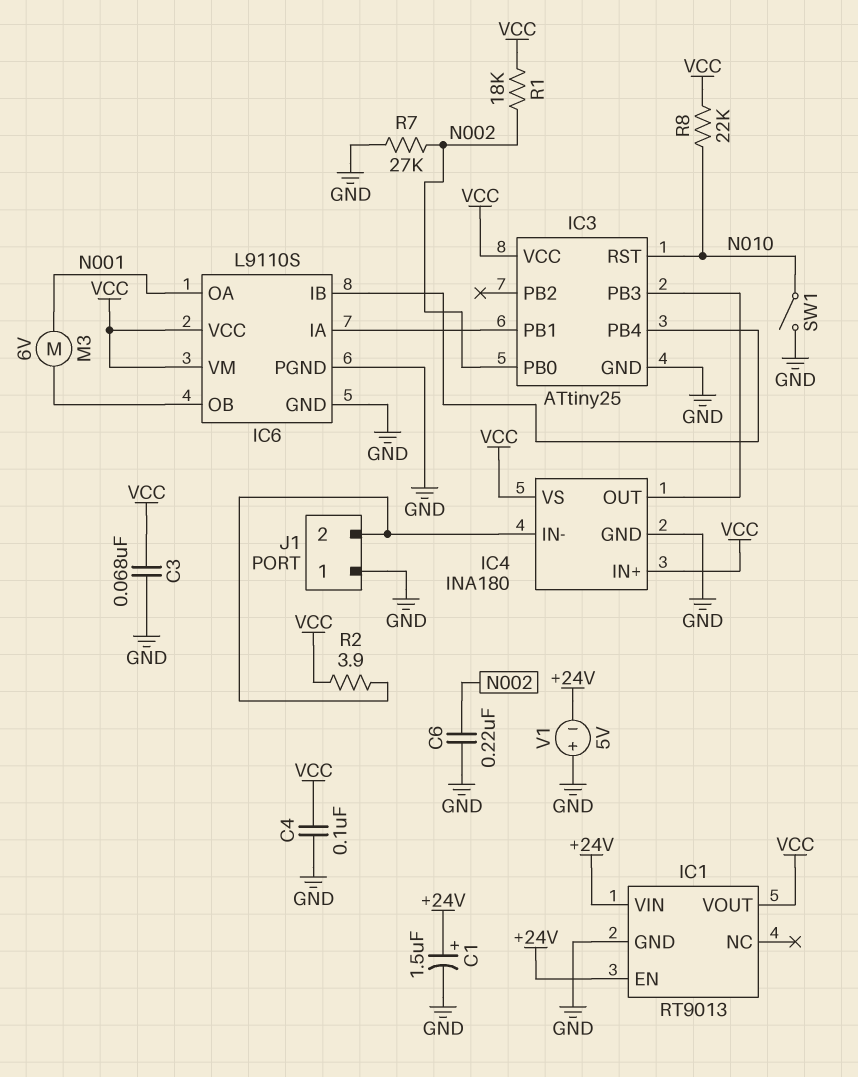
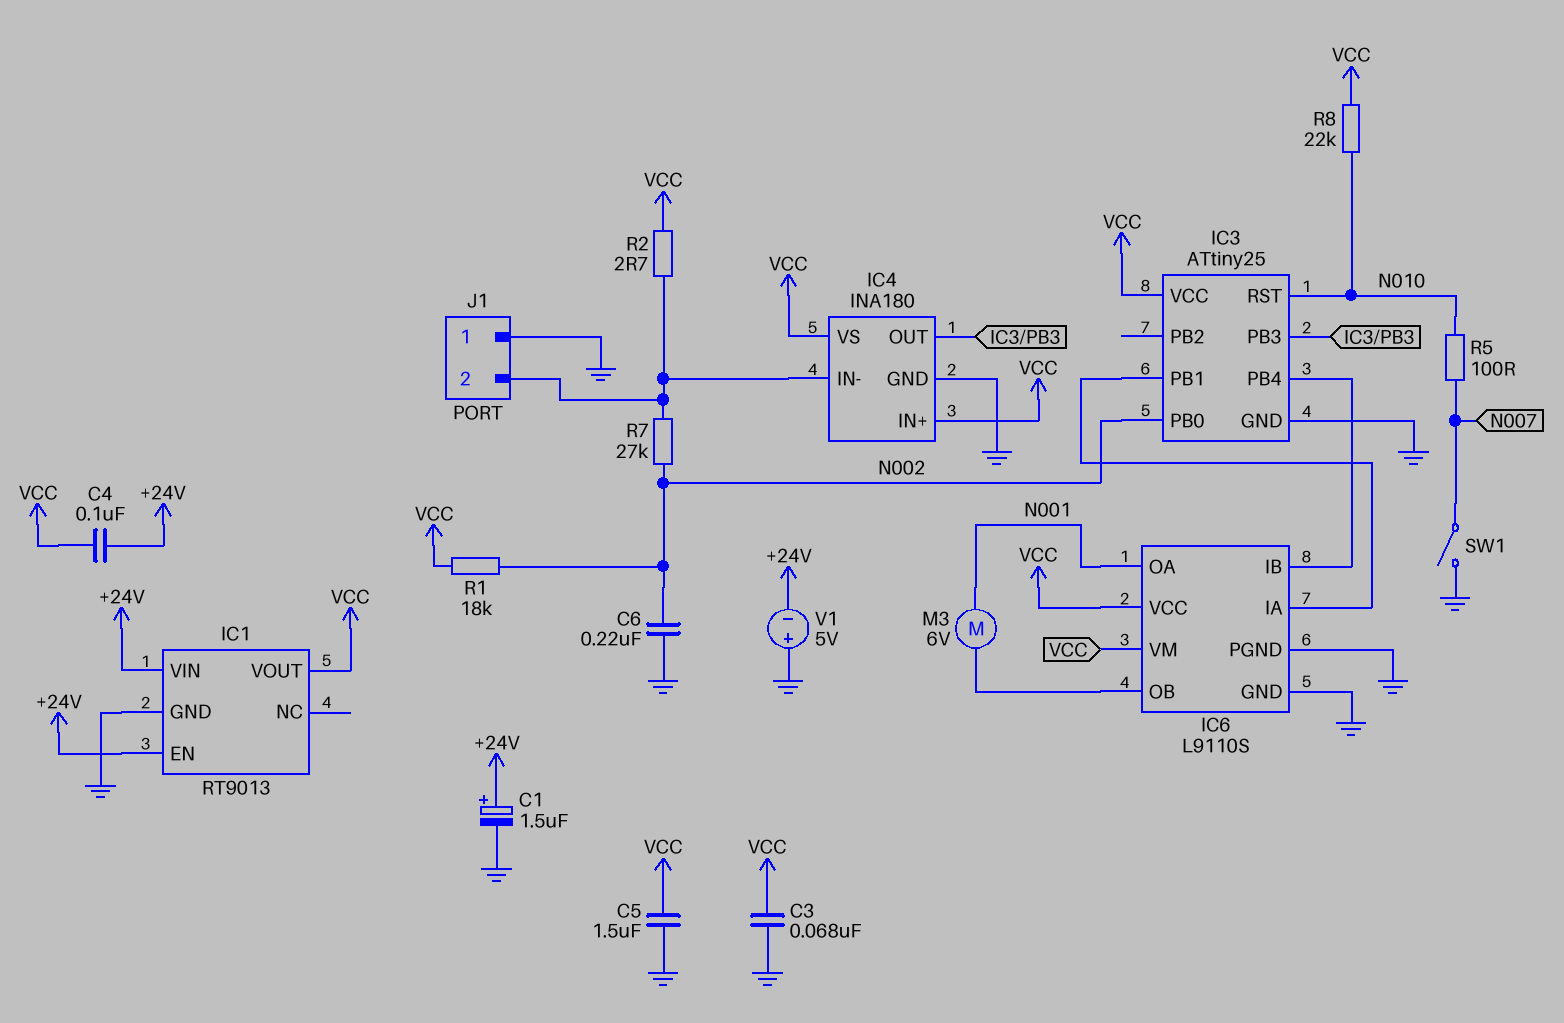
C4: 100nF (GND, VCC) -> 100nF (+24V, VCC)
C5: none -> 1.5uF (GND, VCC)
R2: 3.9 (IC4/IN-, VCC) -> 2.7 (IC4/IN-, VCC)
R5: none -> 100 (N007, N010)
R7: 27k (GND, N002) -> 27k (IC4/IN-, N002)
SW1: switch (GND, N010) -> switch (GND, N007)

